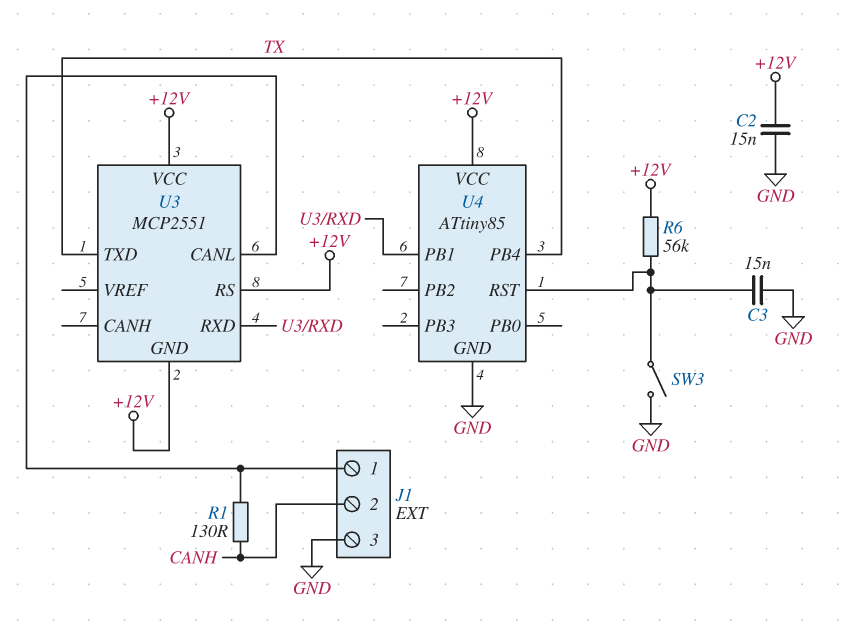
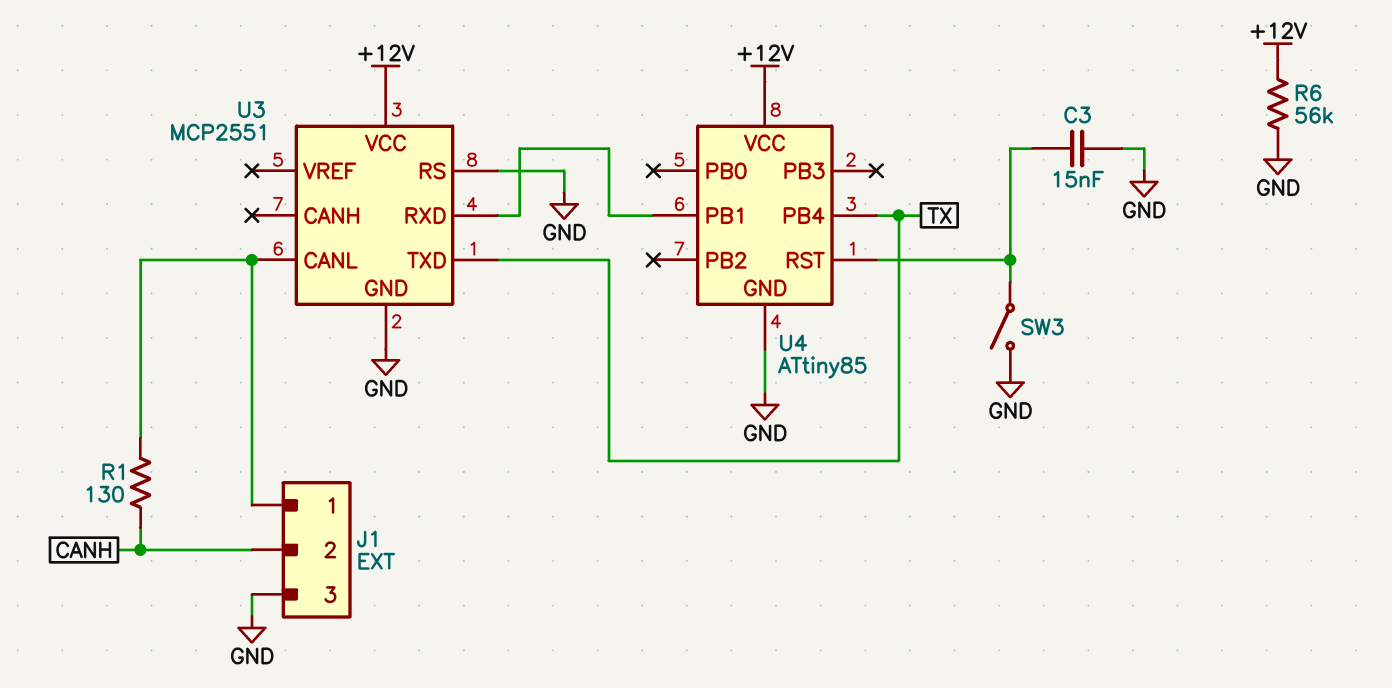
C2: 15nF (+12V, GND) -> none
R6: 56k (+12V, U4/RST) -> 56k (+12V, GND)
U3 pin GND: +12V -> GND
U3 pin RS: +12V -> GND

